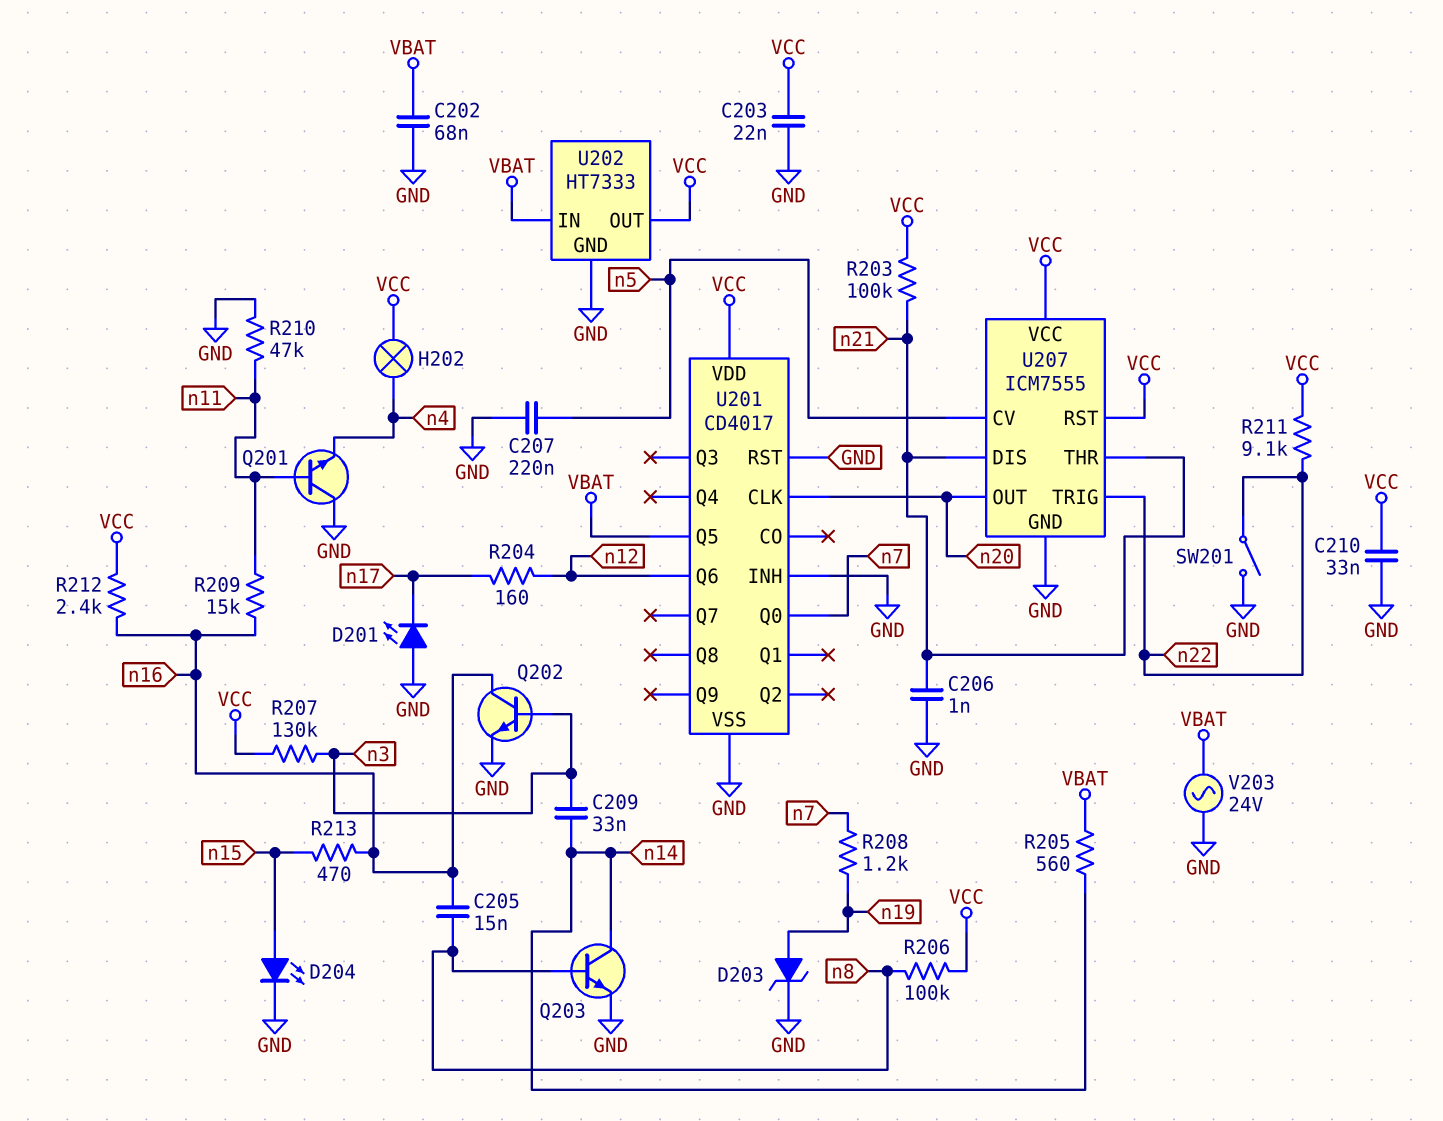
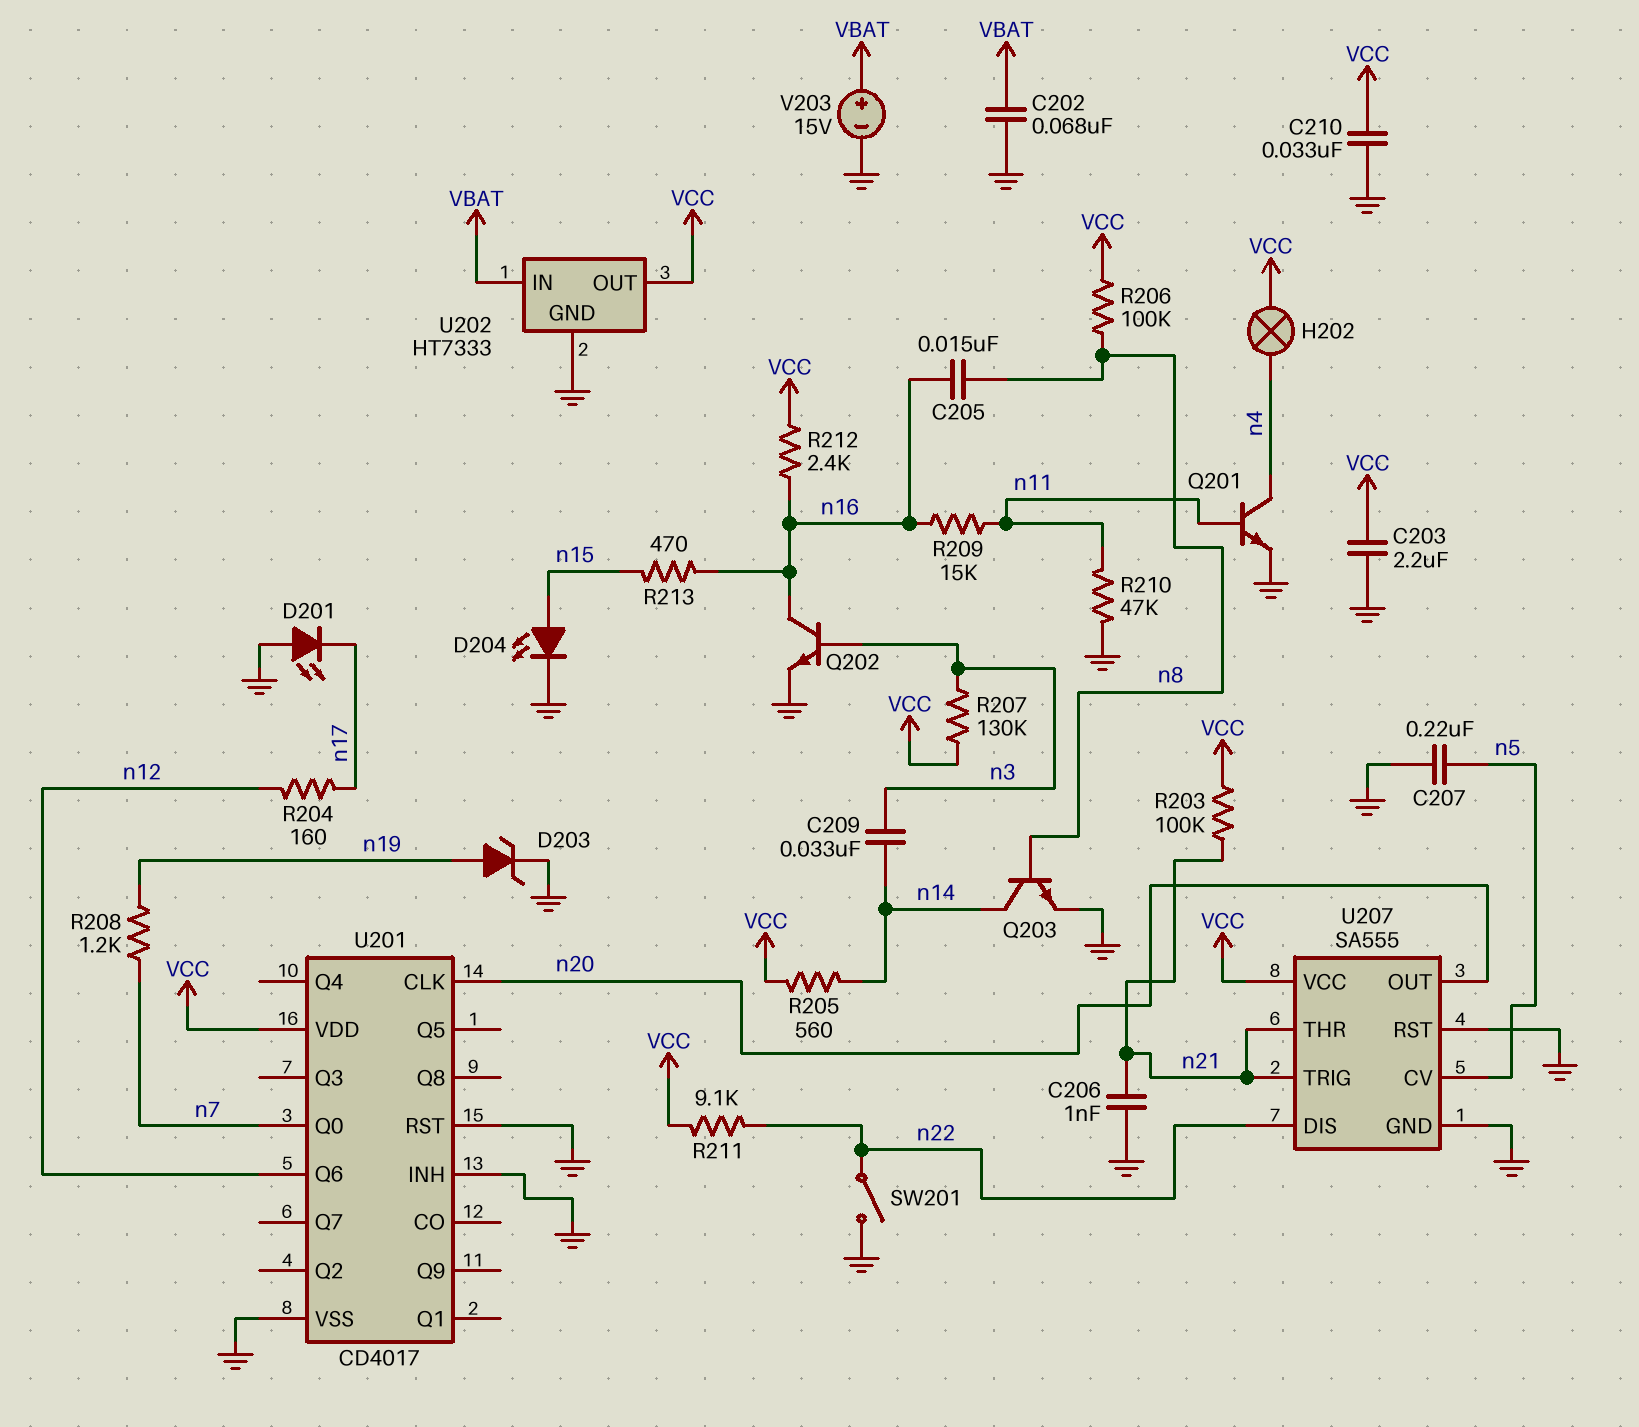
C203: 22nF (GND, VCC) -> 2.2uF (GND, VCC)
Q201: NPN (B n11, C GND, E n4) -> NPN (B n11, C n4, E GND)
R205: 560 (VBAT, n14) -> 560 (VCC, n14)
U201 pin Q5: VBAT -> none
U207: ICM7555 -> SA555
U207 pin DIS: n21 -> n22
U207 pin RST: VCC -> GND
U207 pin TRIG: n22 -> n21
V203: AC 24V (GND, VBAT) -> 15V (plus VBAT, minus GND)

